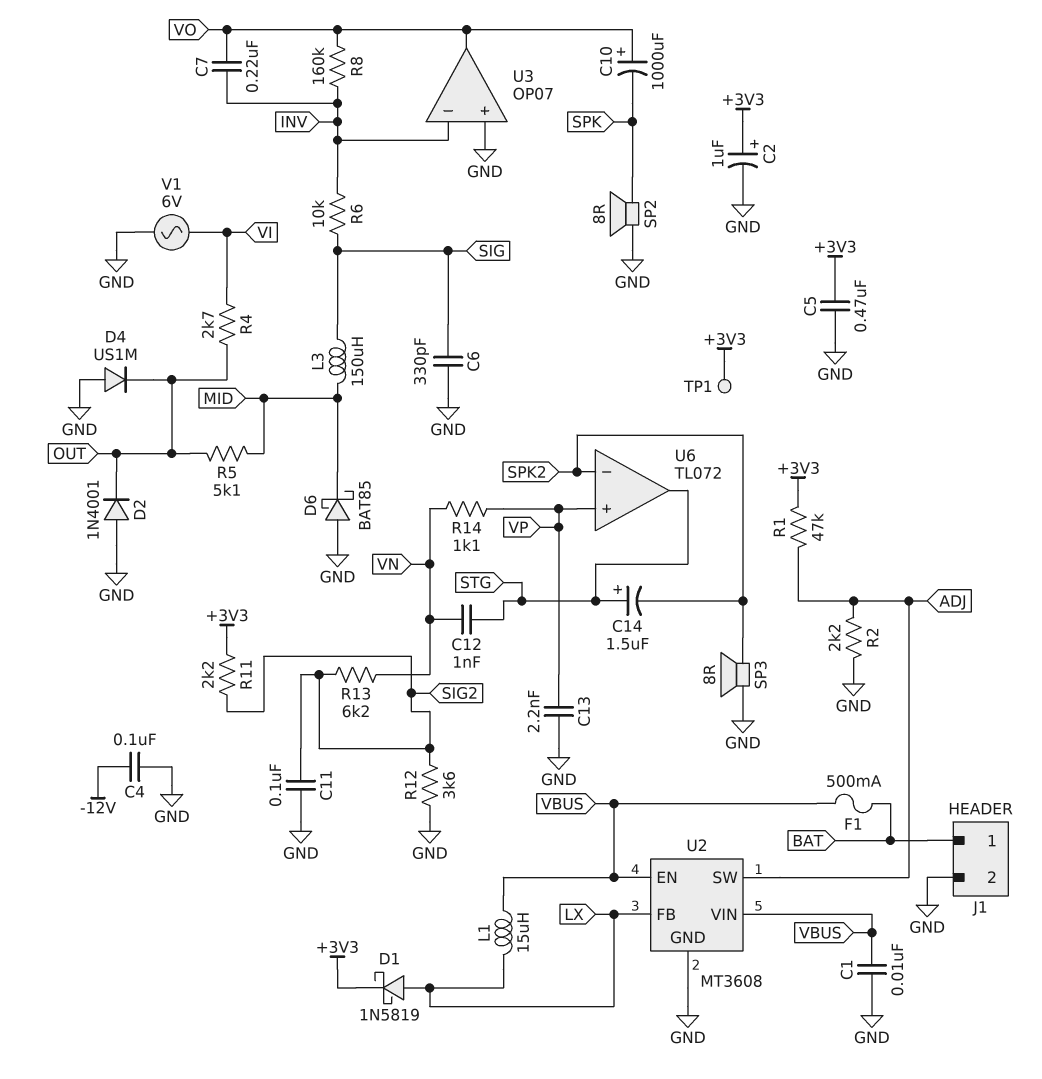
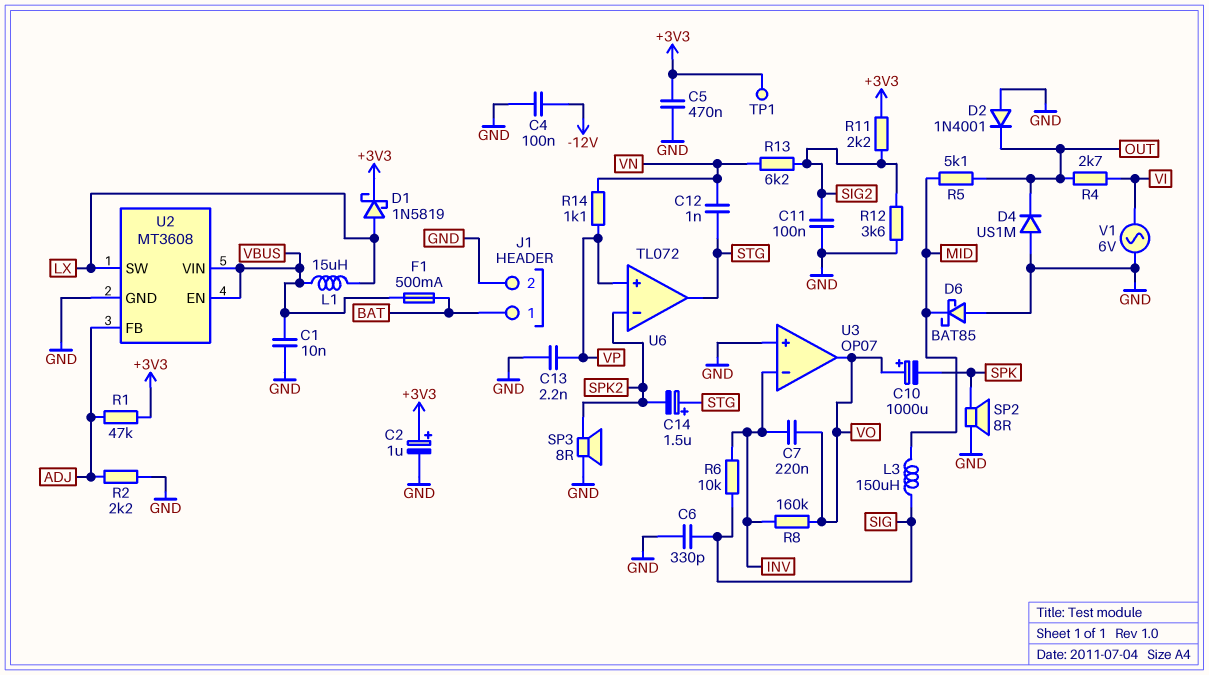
U2 pin FB: LX -> ADJ
U2 pin SW: ADJ -> LX

